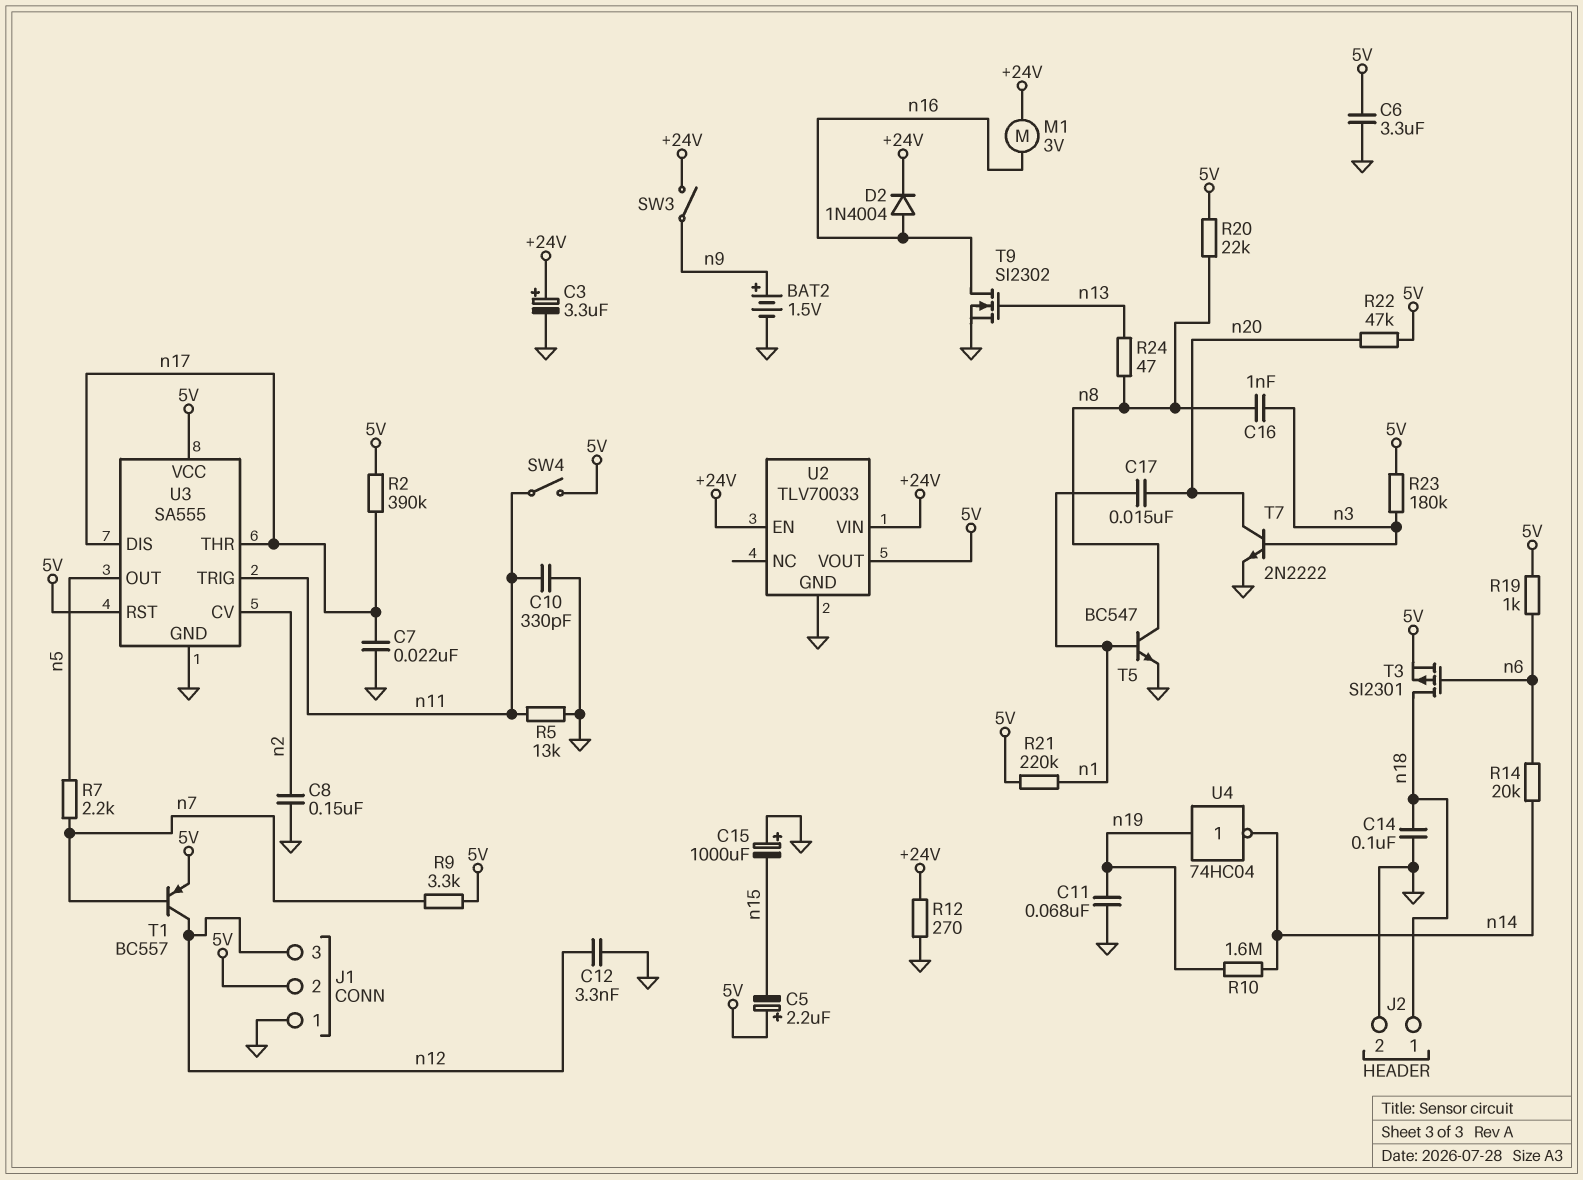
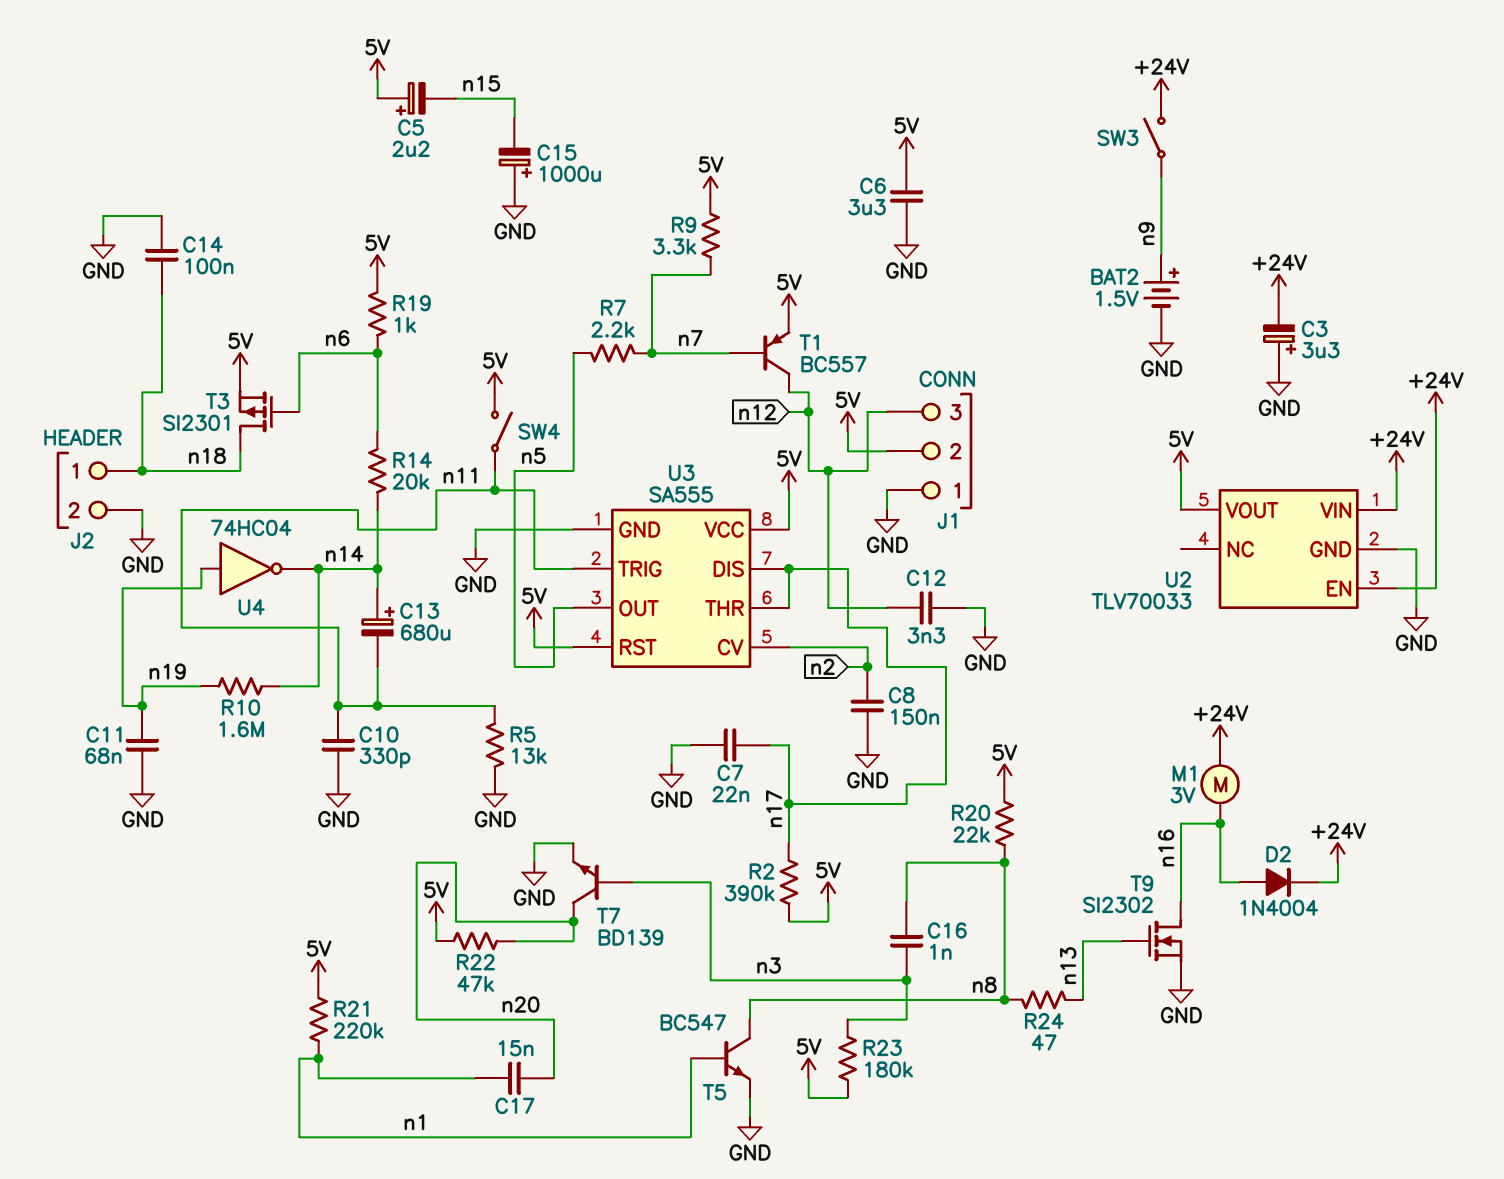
C3: 3.3uF (plus +24V, minus GND) -> 3.3uF (plus GND, minus +24V)
C13: none -> 680uF (plus n14, minus n11)
R12: 270 (+24V, GND) -> none
T7: NPN 2N2222 (B n3, C n20, E GND) -> NPN BD139 (B n3, C n20, E GND)

